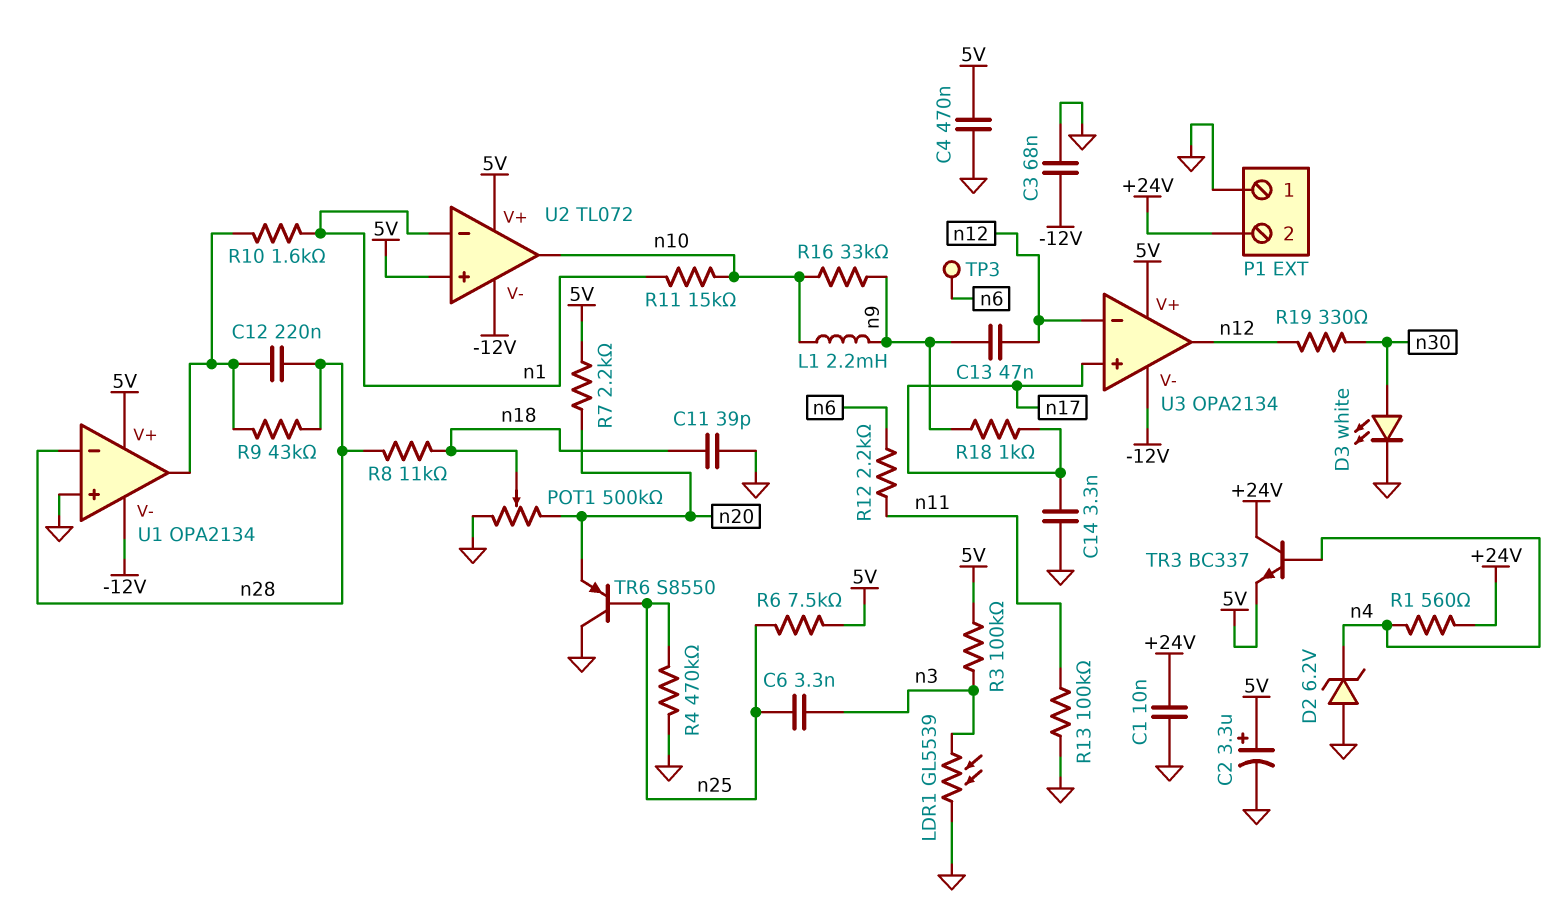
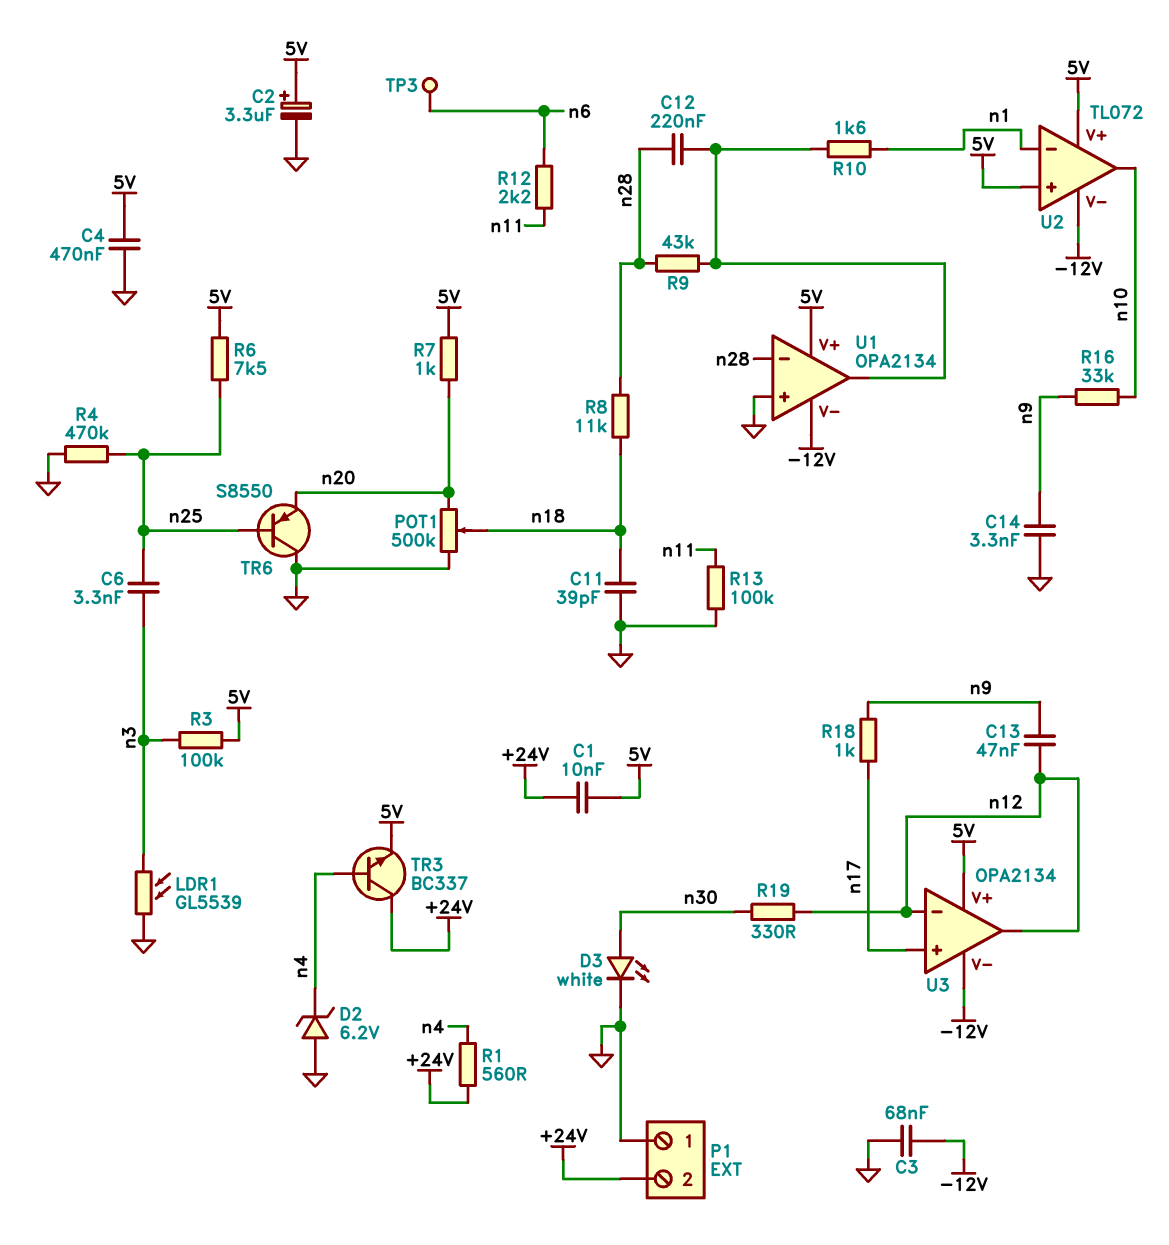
C1: 10nF (+24V, GND) -> 10nF (+24V, 5V)
C14: 3.3nF (GND, n17) -> 3.3nF (GND, n9)
L1: 2.2mH (n9, n10) -> none
R7: 2.2k (5V, n20) -> 1k (5V, n20)
R11: 15k (n1, n10) -> none

